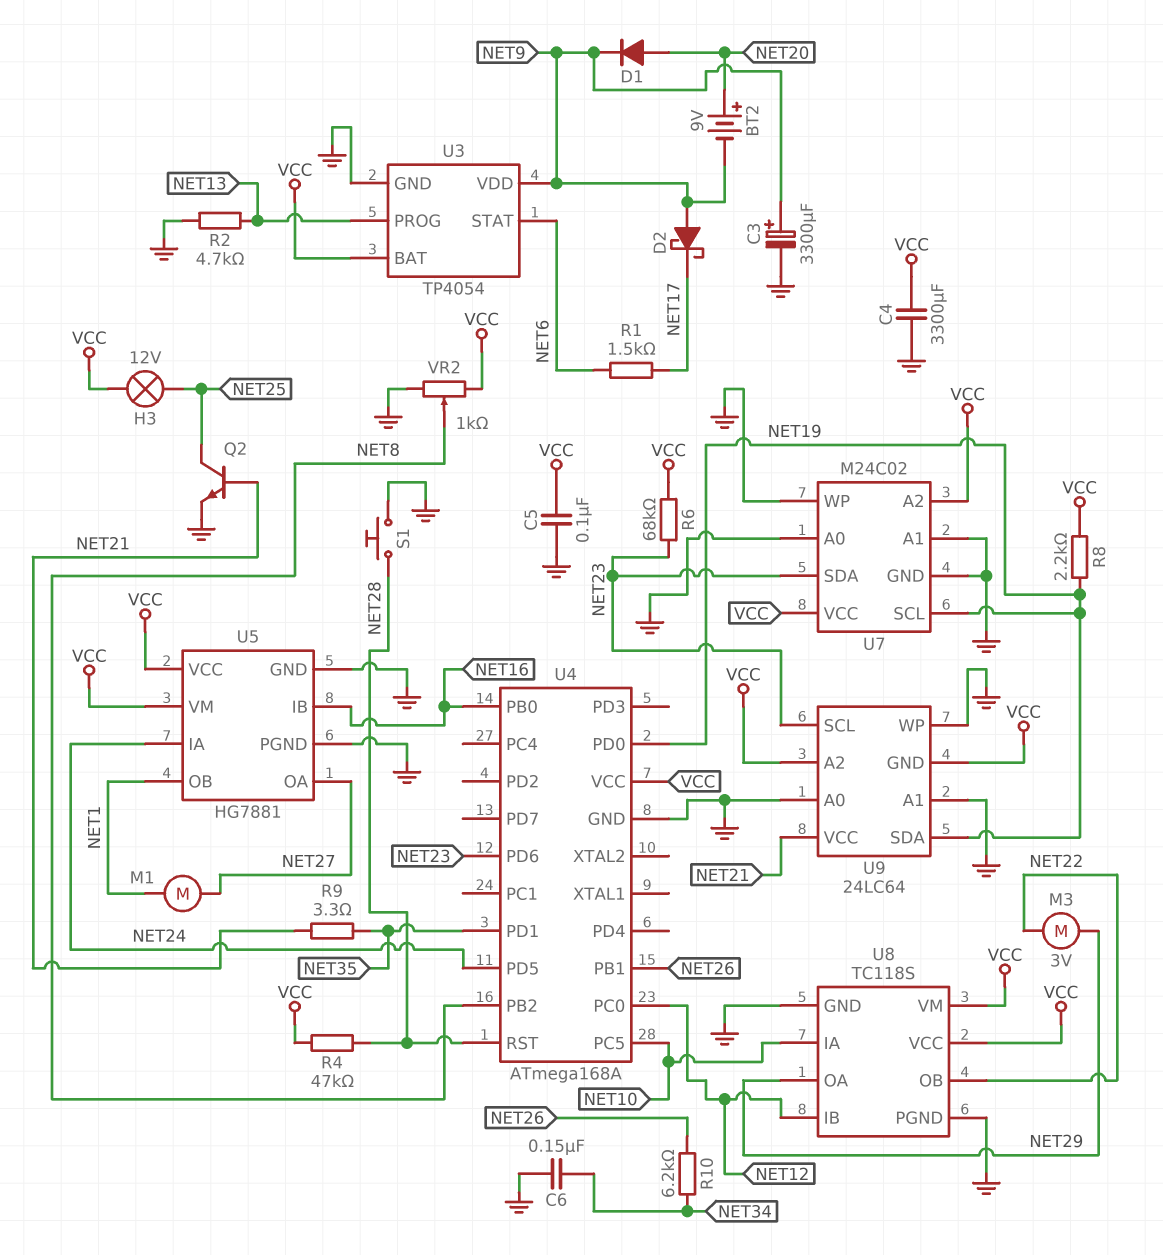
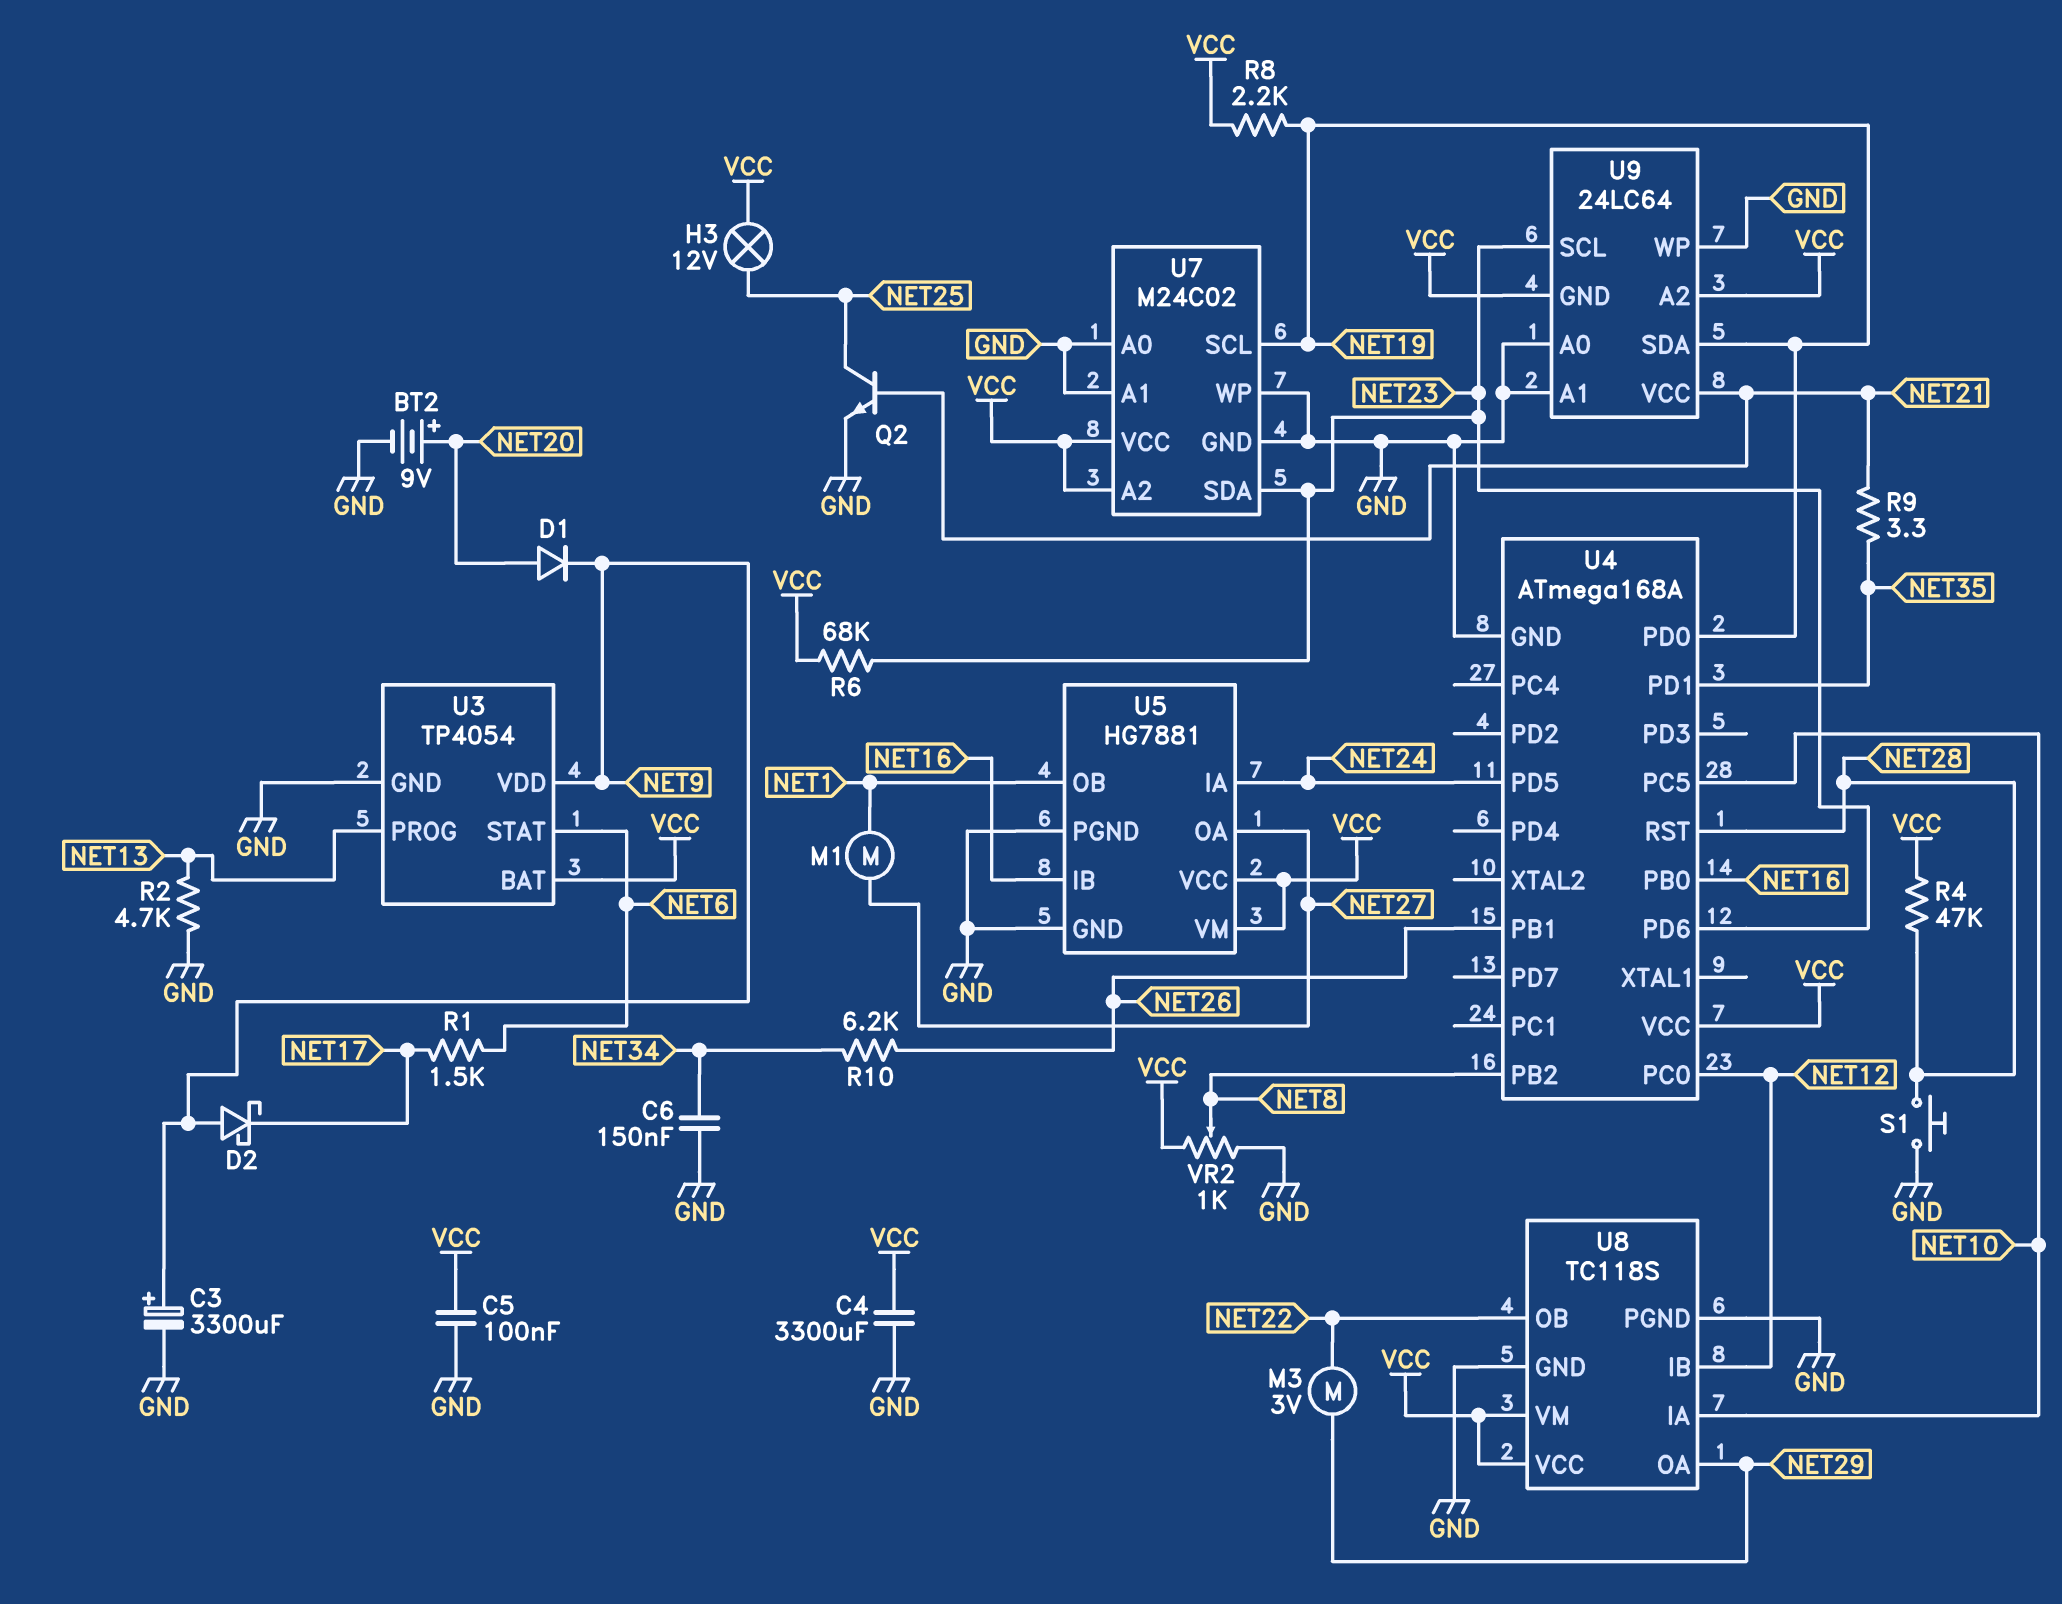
BT2: 9V (plus NET20, minus NET9) -> 9V (plus NET20, minus GND)

